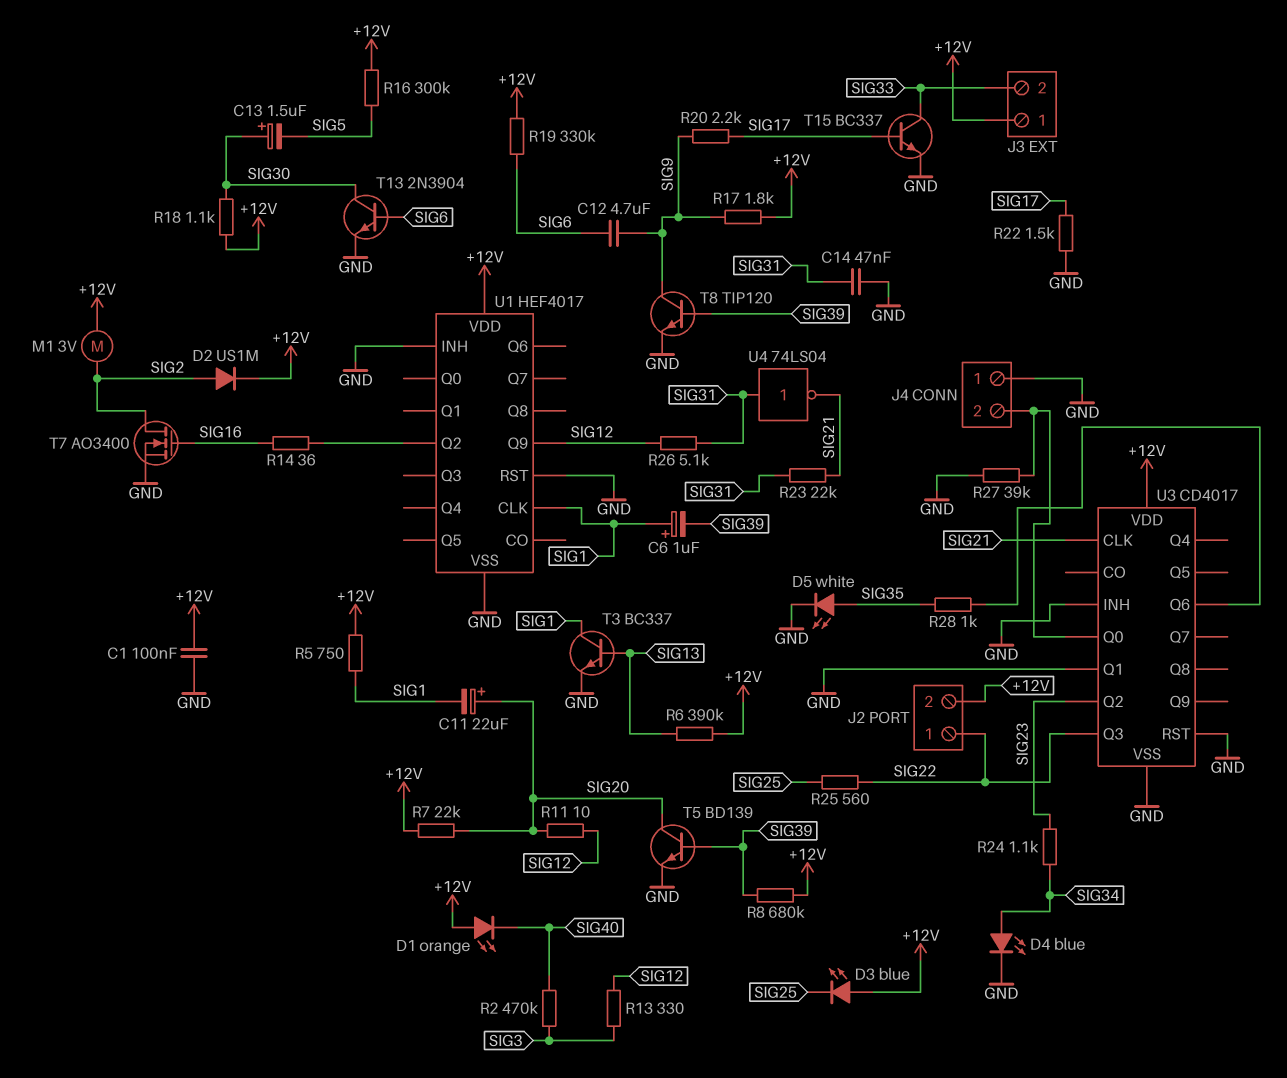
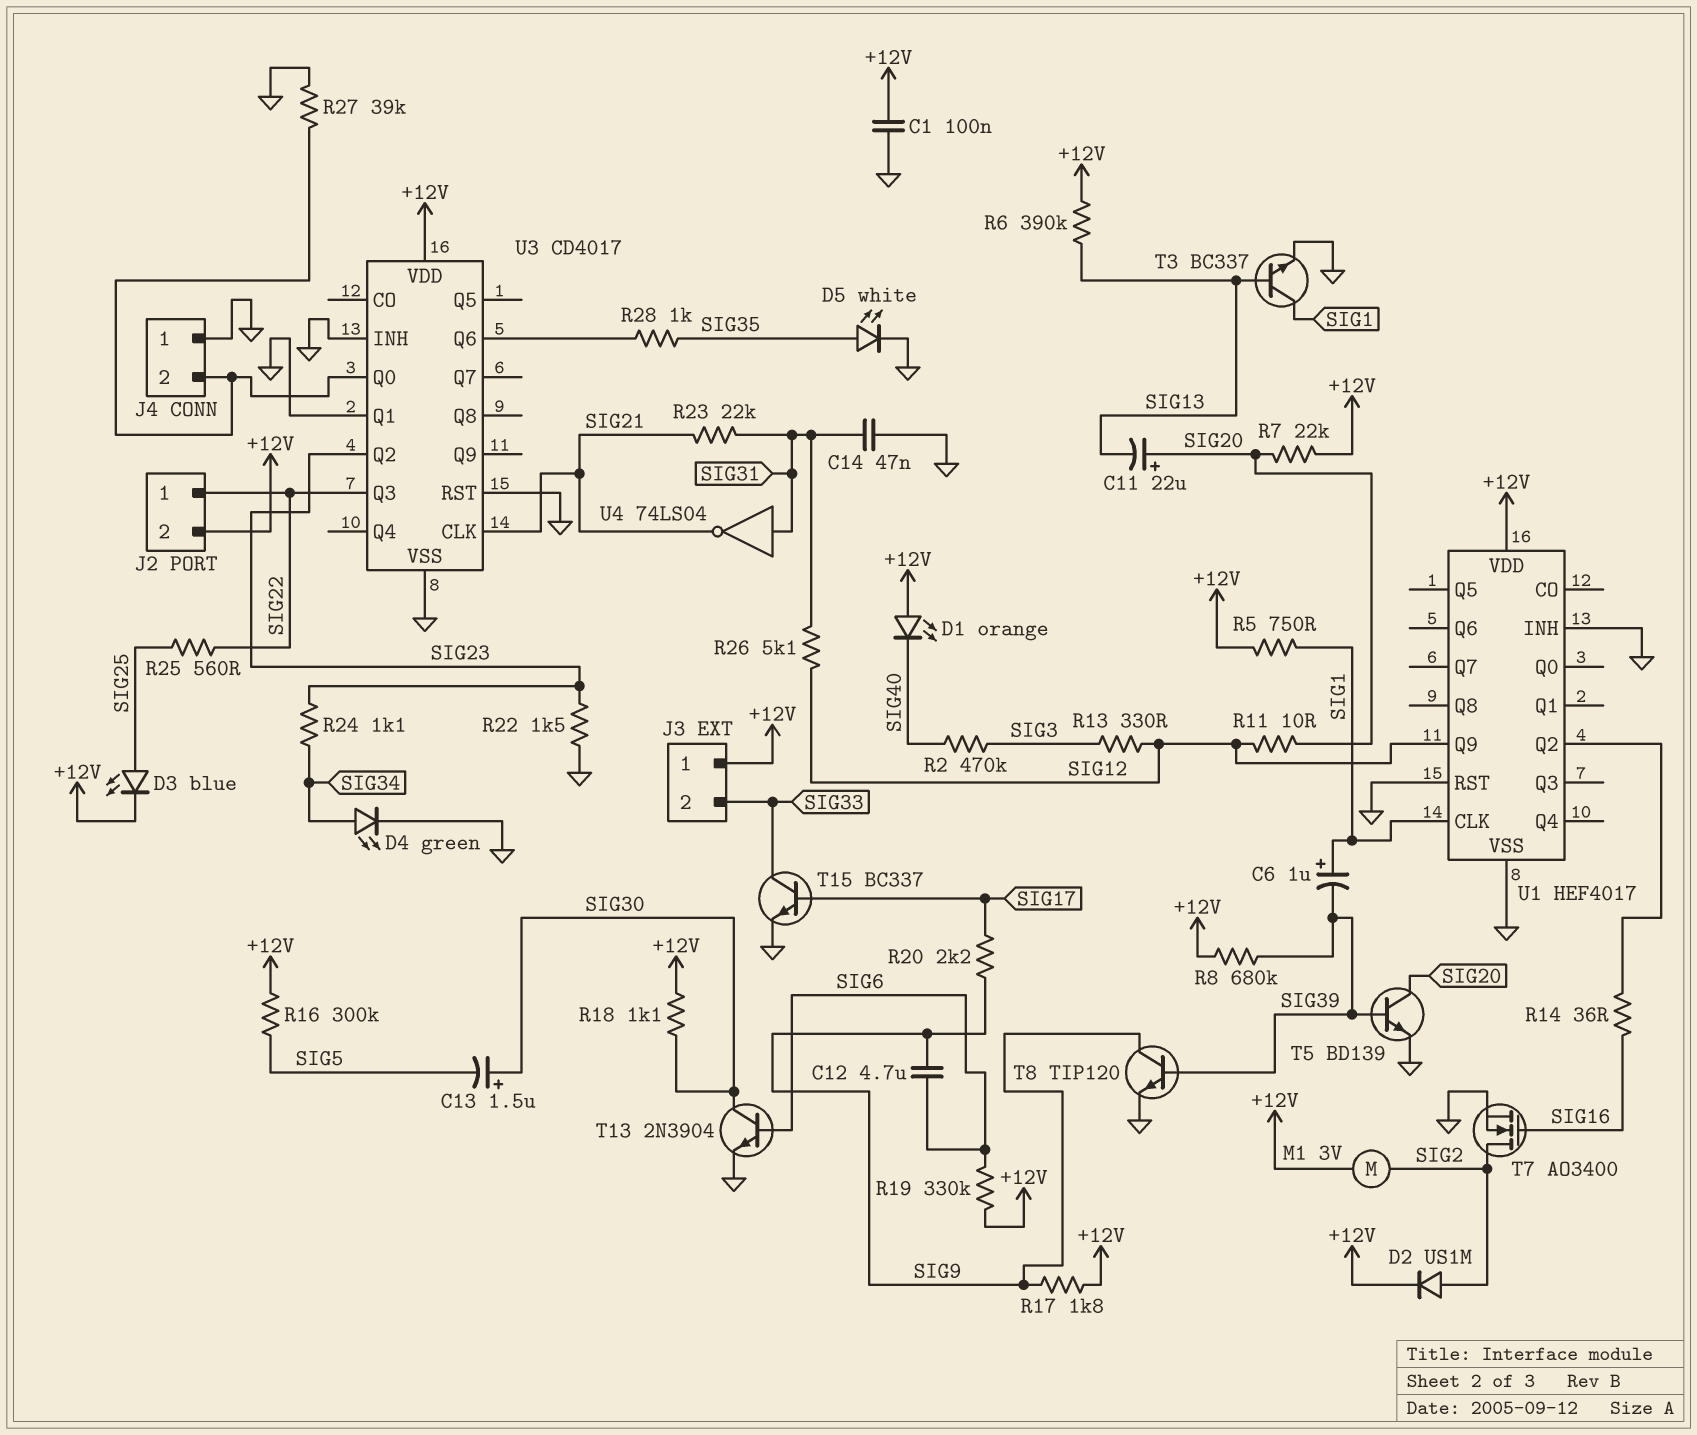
C11: 22uF (plus SIG20, minus SIG1) -> 22uF (plus SIG20, minus SIG13)
D3: LED blue (A +12V, K SIG25) -> LED blue (A SIG25, K +12V)
D4: LED blue (A SIG34, K GND) -> LED green (A SIG34, K GND)
R22: 1.5k (GND, SIG17) -> 1.5k (GND, SIG23)

